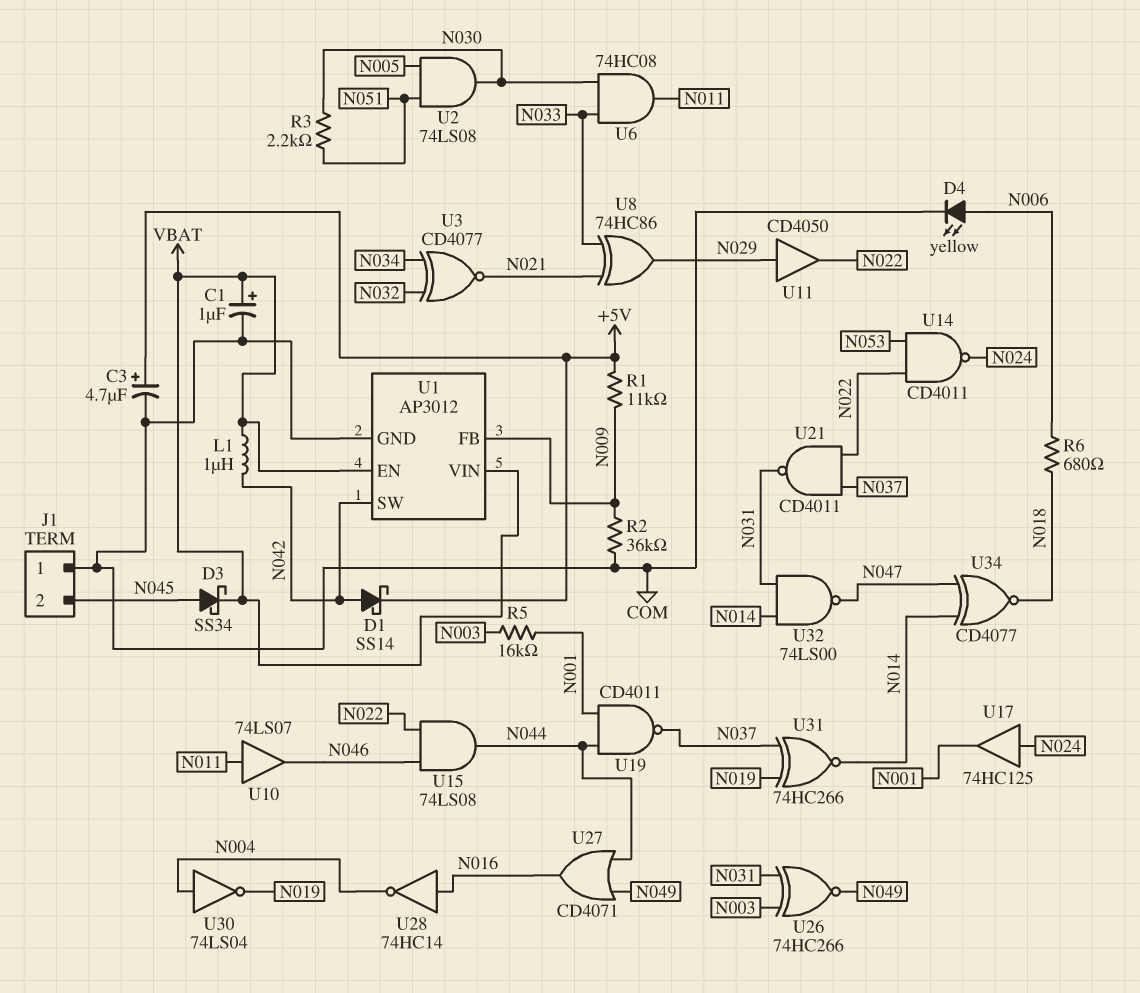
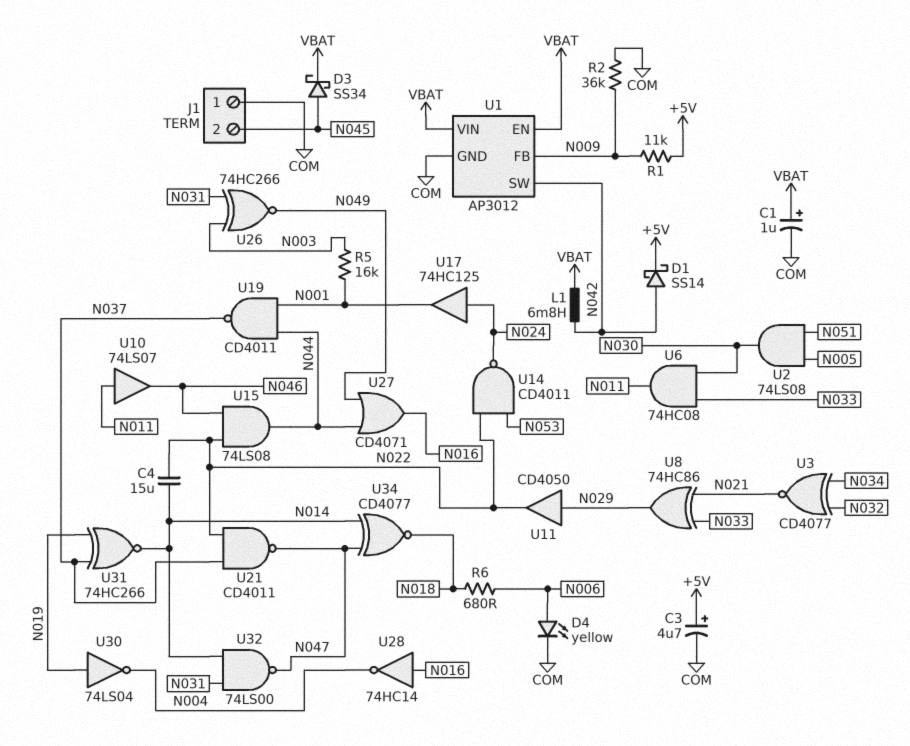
C4: none -> 15uF (N014, N022)
L1: 1uH (N042, VBAT) -> 6.8mH (N042, VBAT)
R3: 2.2k (N030, N051) -> none
U21: NAND CD4011 (in N022, in N037, out N031) -> NAND CD4011 (in N022, in N037, out N047)
U30: NOT 74LS04 (in N004, out N019) -> NOT 74LS04 (in N019, out N004)

